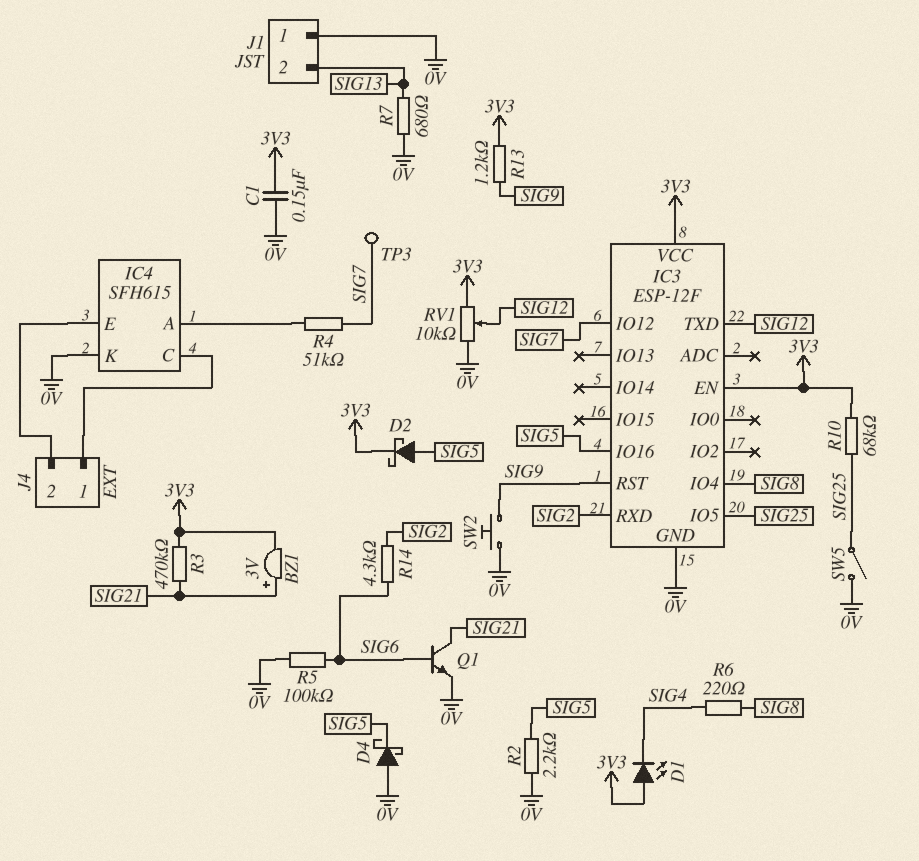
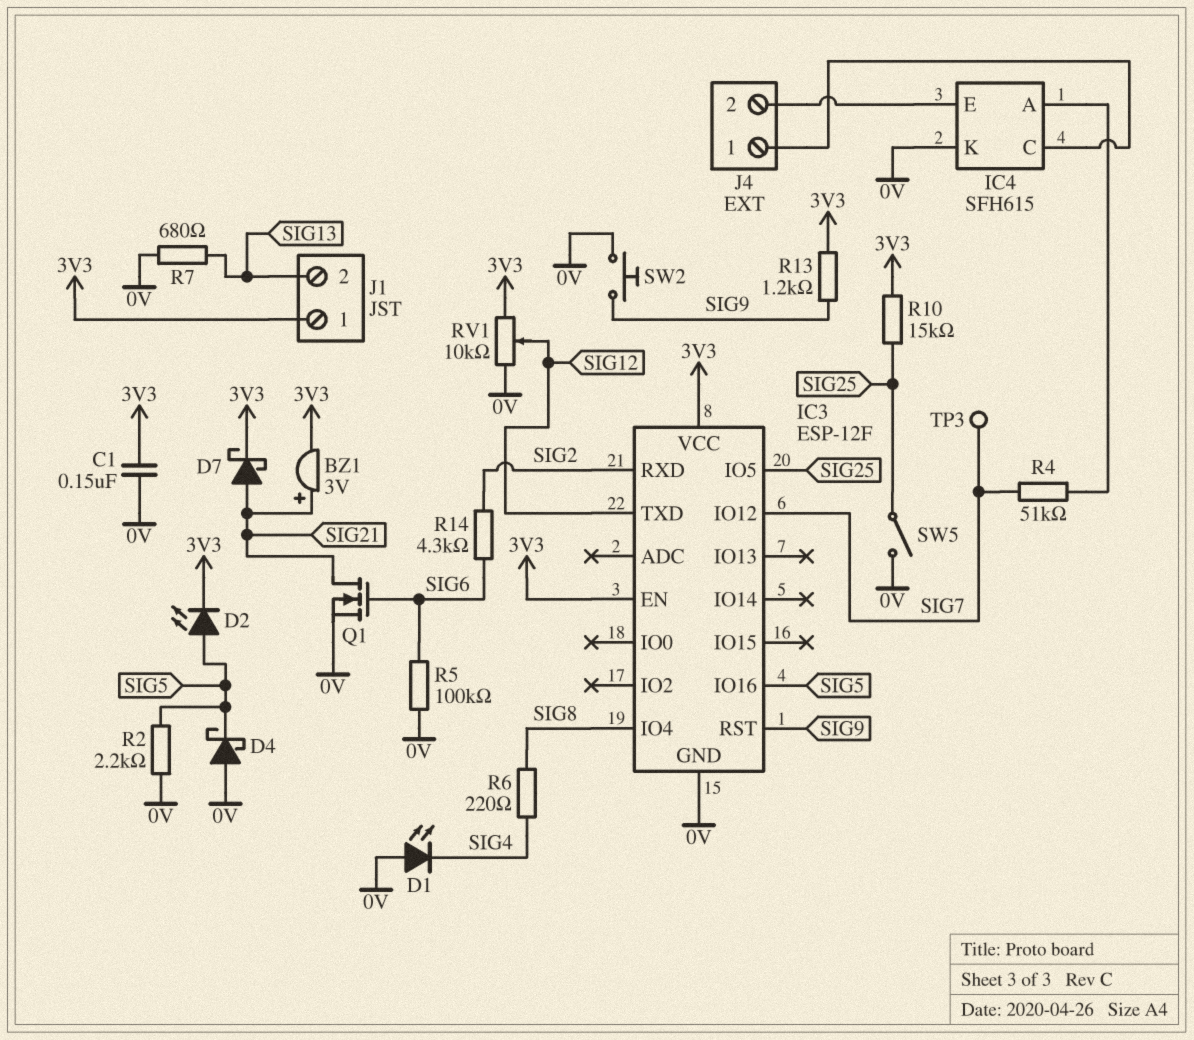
D1: LED (A 3V3, K SIG4) -> LED (A 0V, K SIG4)
D2: schottky (A SIG5, K 3V3) -> LED (A SIG5, K 3V3)
D7: none -> schottky (A SIG21, K 3V3)
J1 pin 1: 0V -> 3V3
Q1: NPN (B SIG6, C SIG21, E 0V) -> NMOS (G SIG6, D SIG21, S 0V)
R3: 470k (3V3, SIG21) -> none
R10: 68k (3V3, SIG25) -> 15k (3V3, SIG25)

